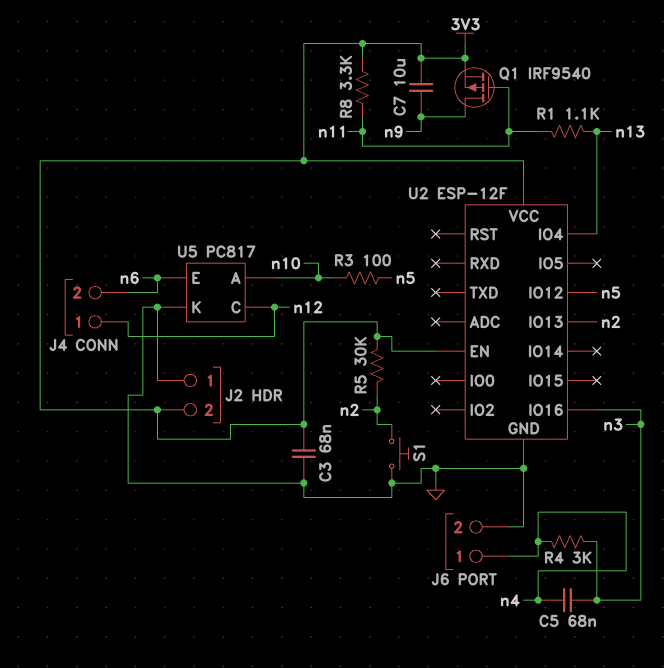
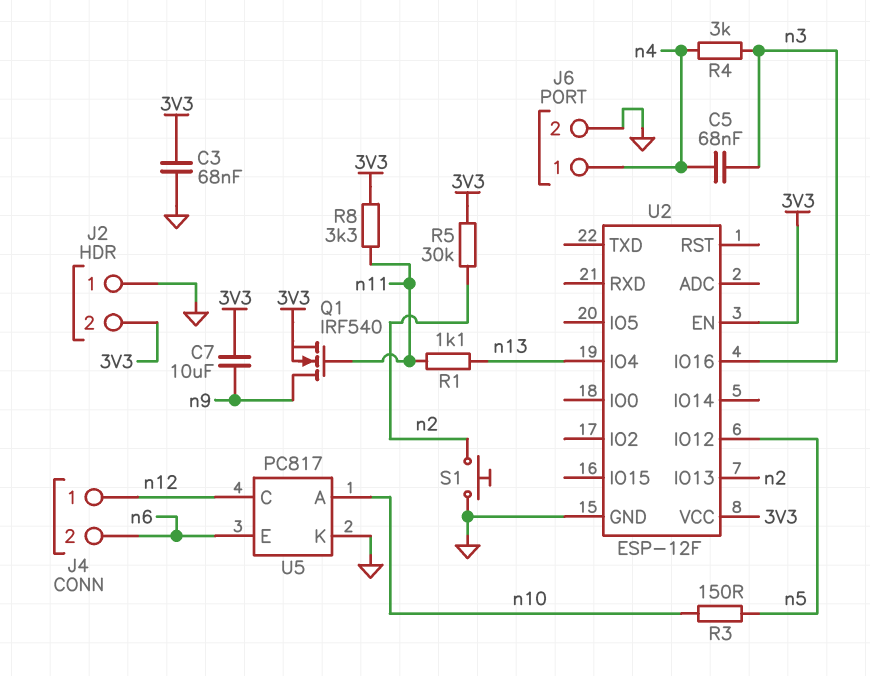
Q1: PMOS IRF9540 (G n11, D n9, S 3V3) -> NMOS IRF540 (G n11, D n9, S 3V3)
R3: 100 (n5, n10) -> 150 (n5, n10)

